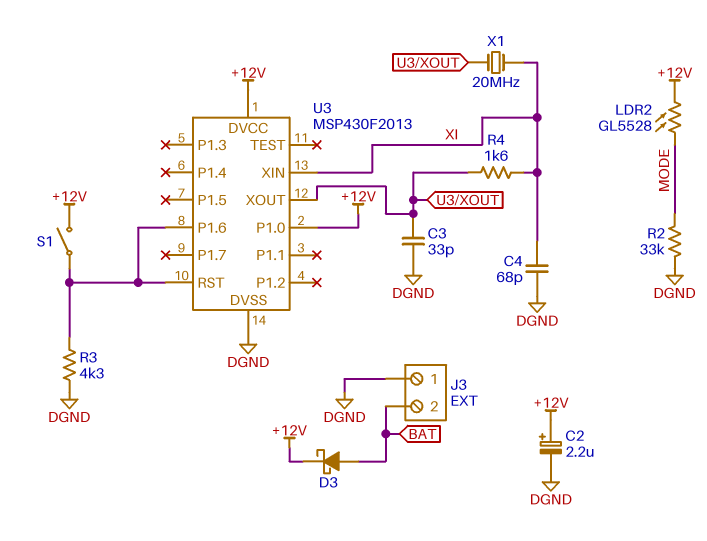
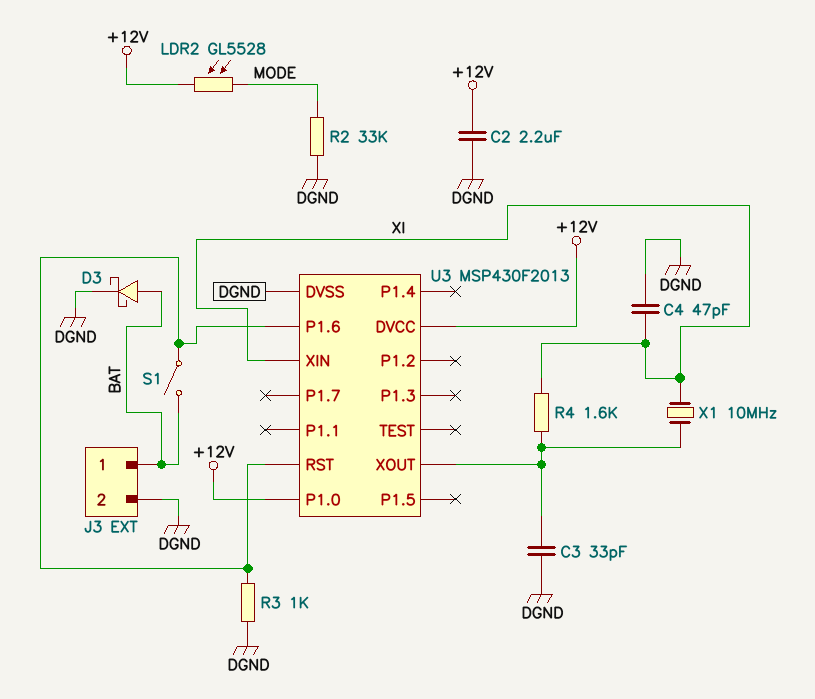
C2: 2.2uF (plus +12V, minus DGND) -> 2.2uF (+12V, DGND)
C4: 68pF (DGND, XI) -> 47pF (DGND, XI)
D3: schottky (A BAT, K +12V) -> schottky (A BAT, K DGND)
J3 pin 1: DGND -> BAT
J3 pin 2: BAT -> DGND
R3: 4.3k (DGND, U3/P1.6) -> 1k (DGND, U3/P1.6)
S1: switch (+12V, U3/P1.6) -> switch (BAT, U3/P1.6)
X1: 20MHz (U3/XOUT, XI) -> 10MHz (U3/XOUT, XI)

